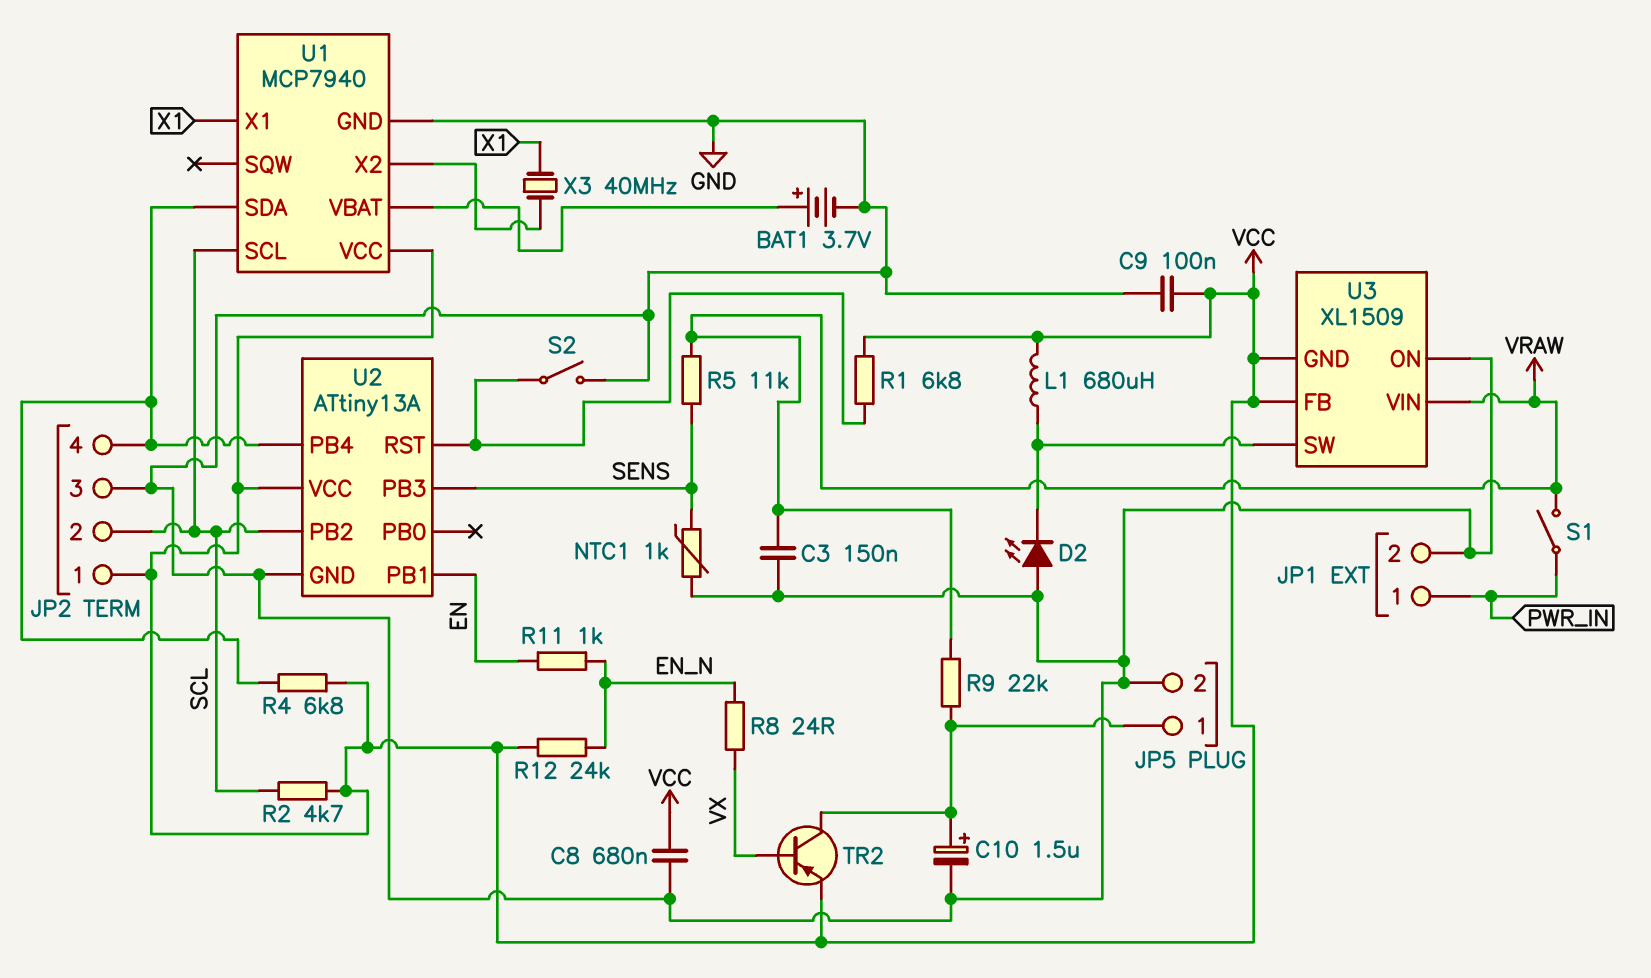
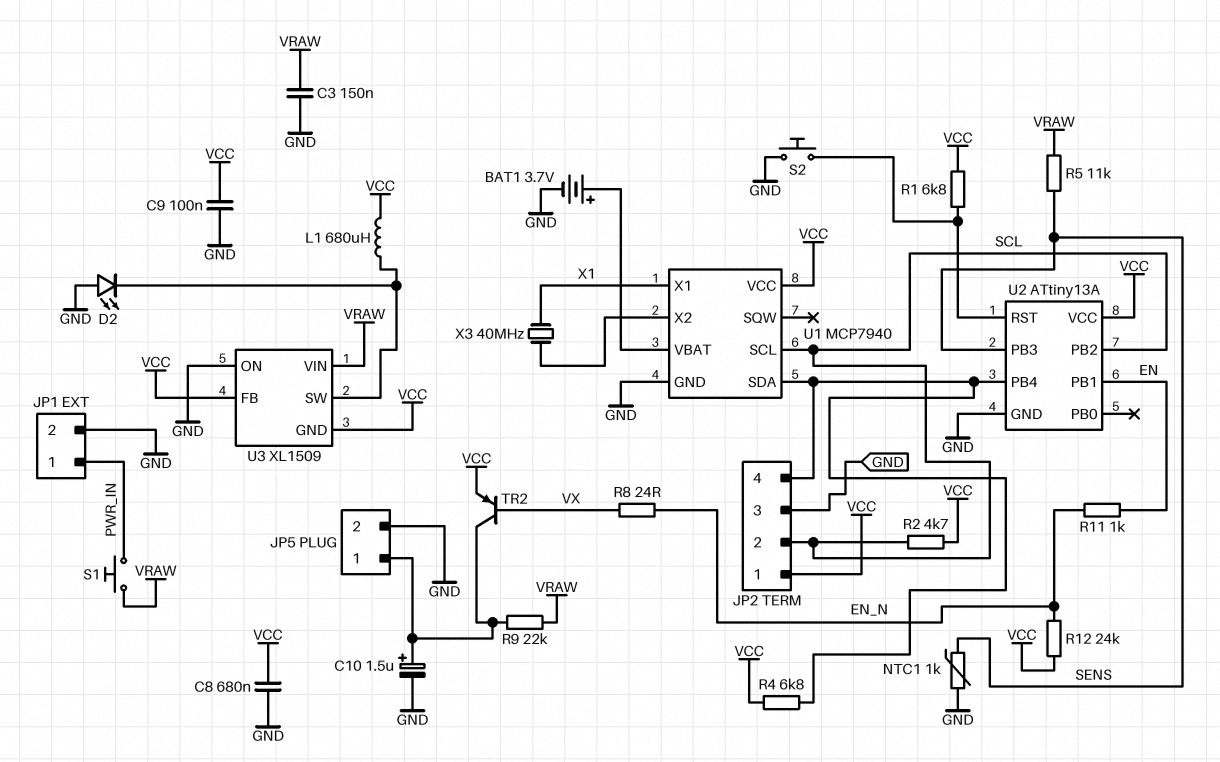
S1: switch (PWR_IN, VRAW) -> button (PWR_IN, VRAW)
S2: switch (GND, U2/RST) -> button (GND, U2/RST)

